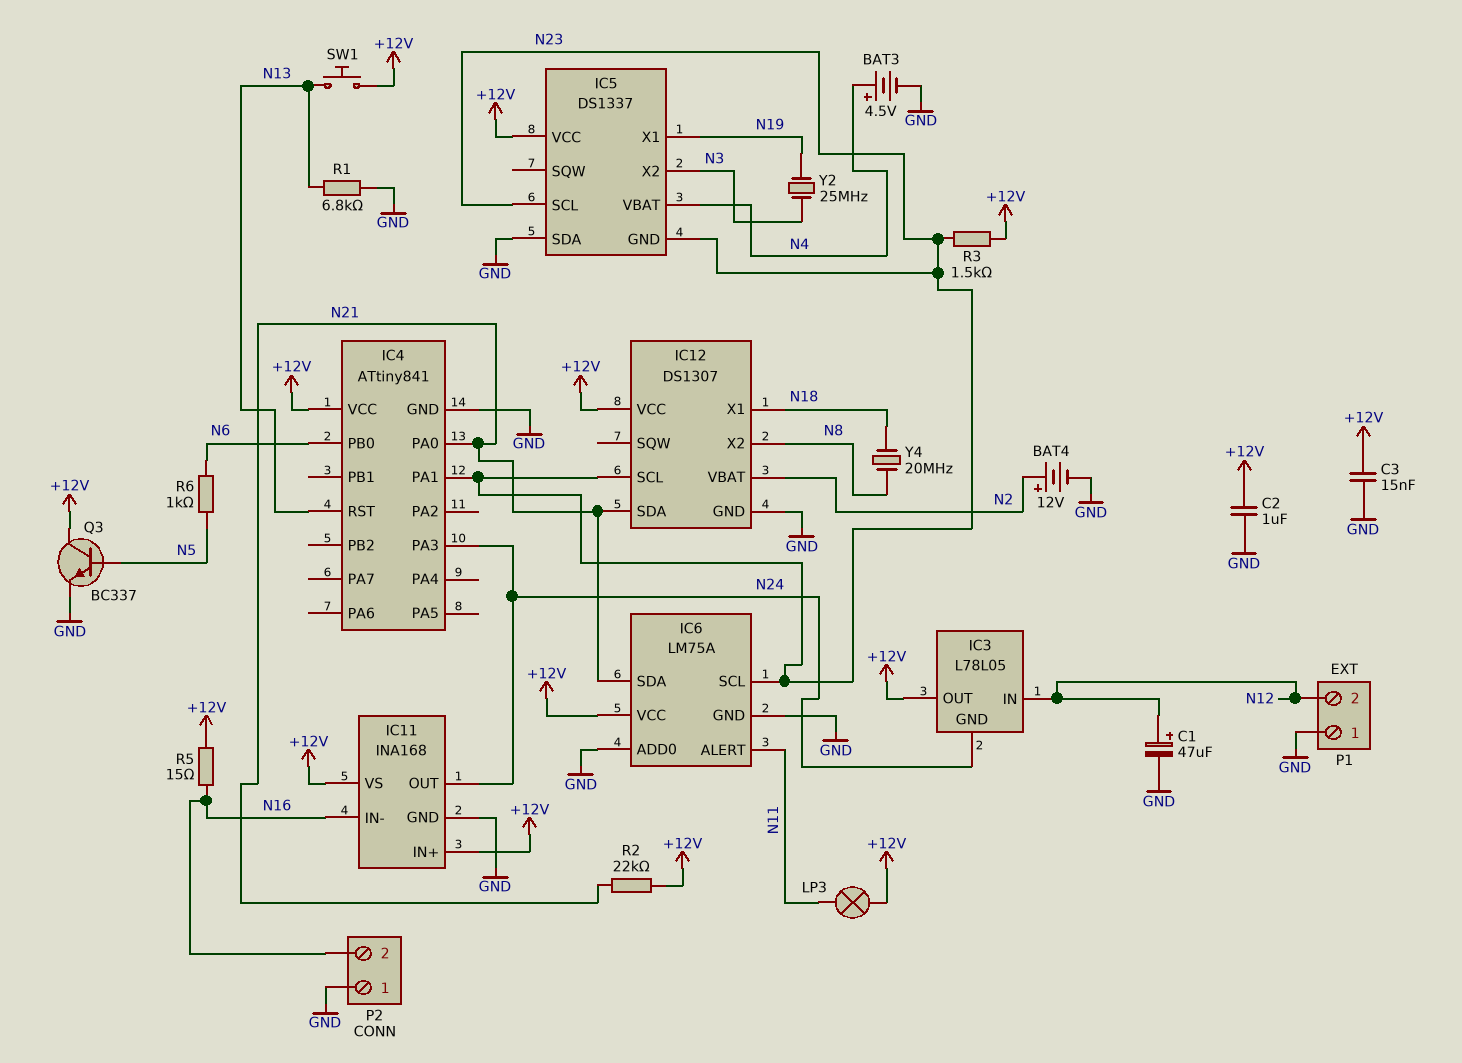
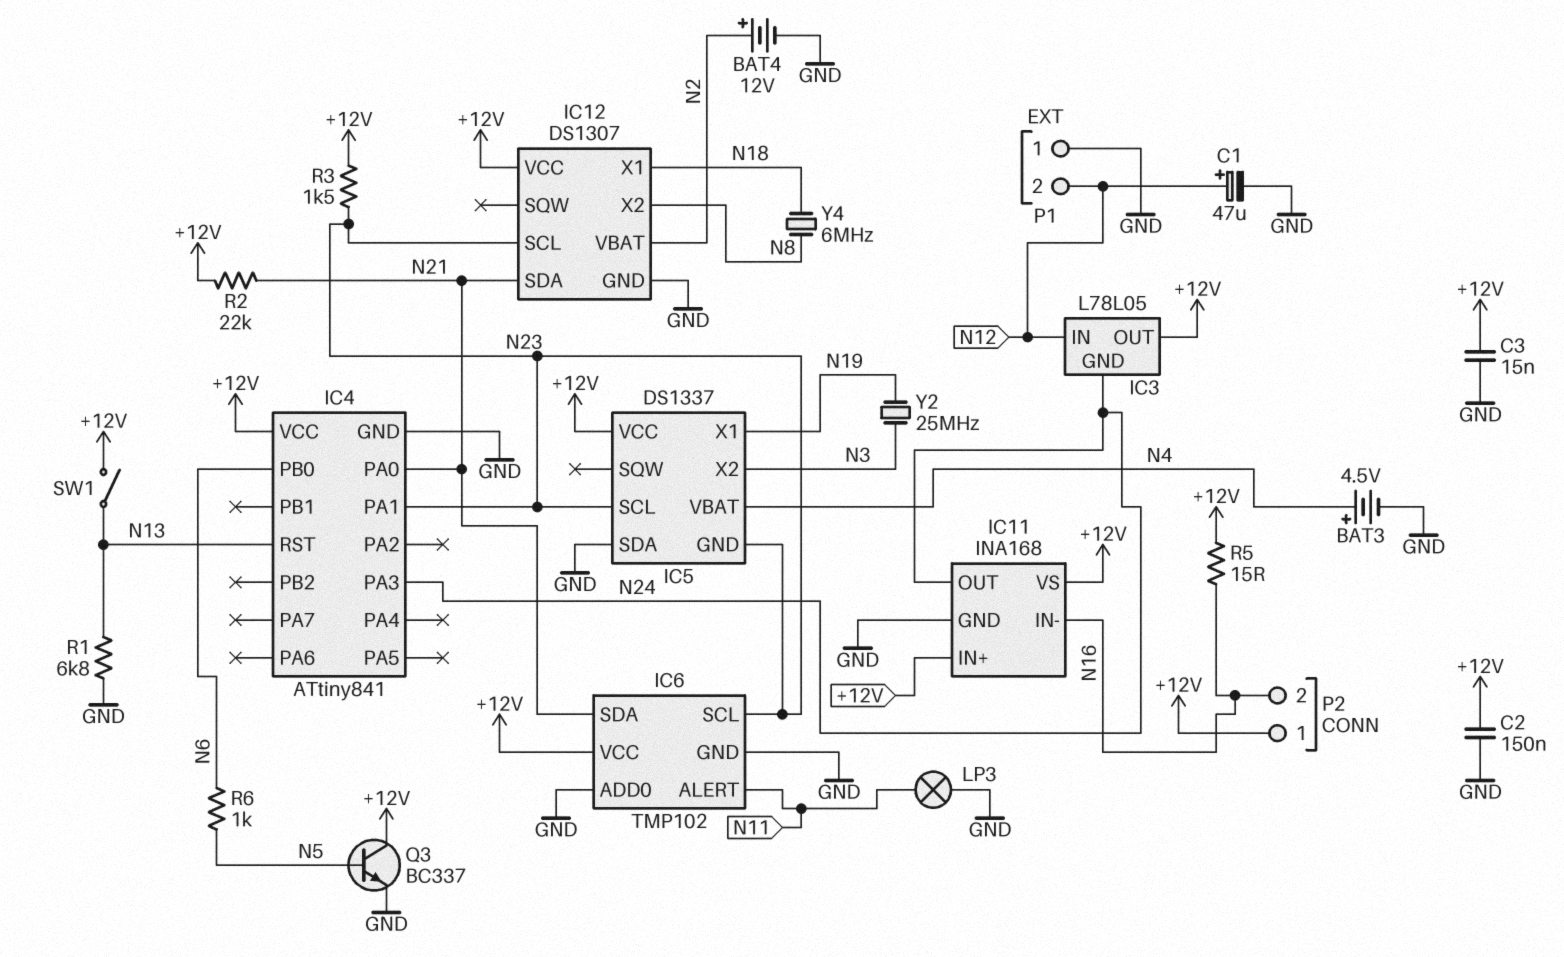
C2: 1uF (+12V, GND) -> 150nF (+12V, GND)
IC6: LM75A -> TMP102
LP3: lamp (+12V, N11) -> lamp (GND, N11)
P2 pin 1: GND -> +12V
SW1: button (+12V, N13) -> switch (+12V, N13)
Y4: 20MHz (N8, N18) -> 6MHz (N8, N18)

